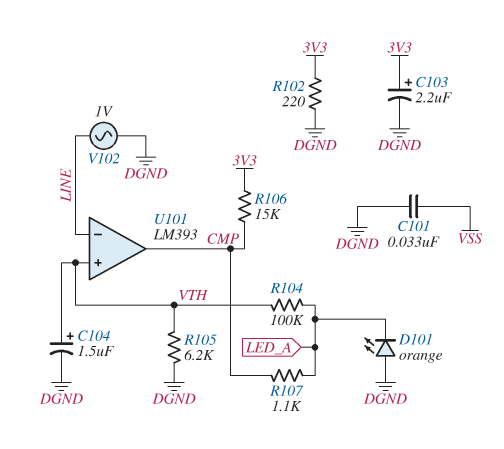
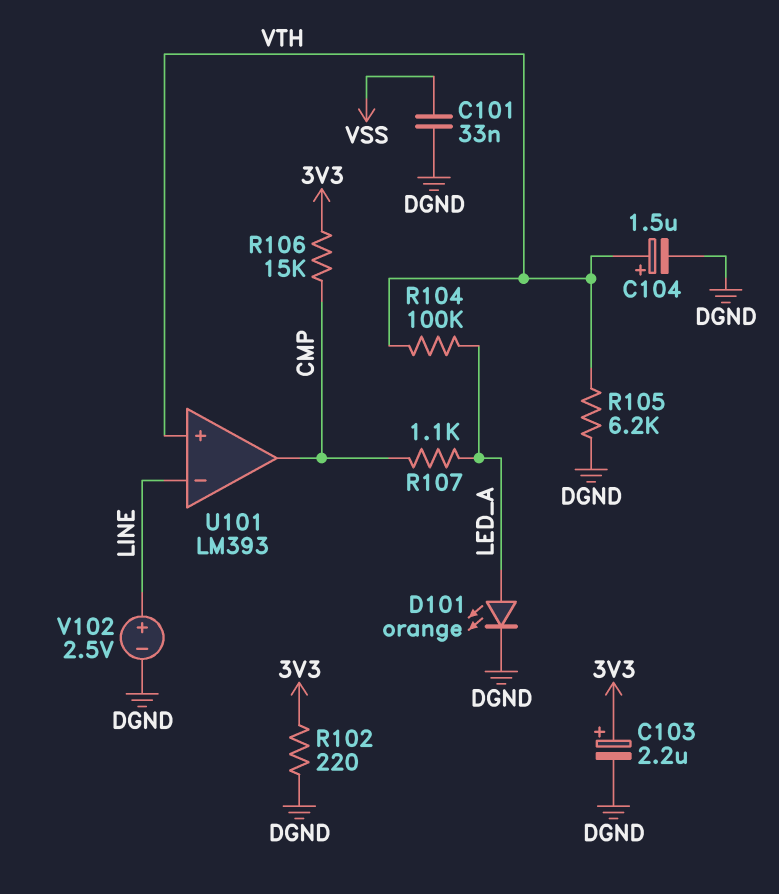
D101: LED orange (A DGND, K LED_A) -> LED orange (A LED_A, K DGND)
V102: AC 1V (DGND, LINE) -> 2.5V (plus LINE, minus DGND)

